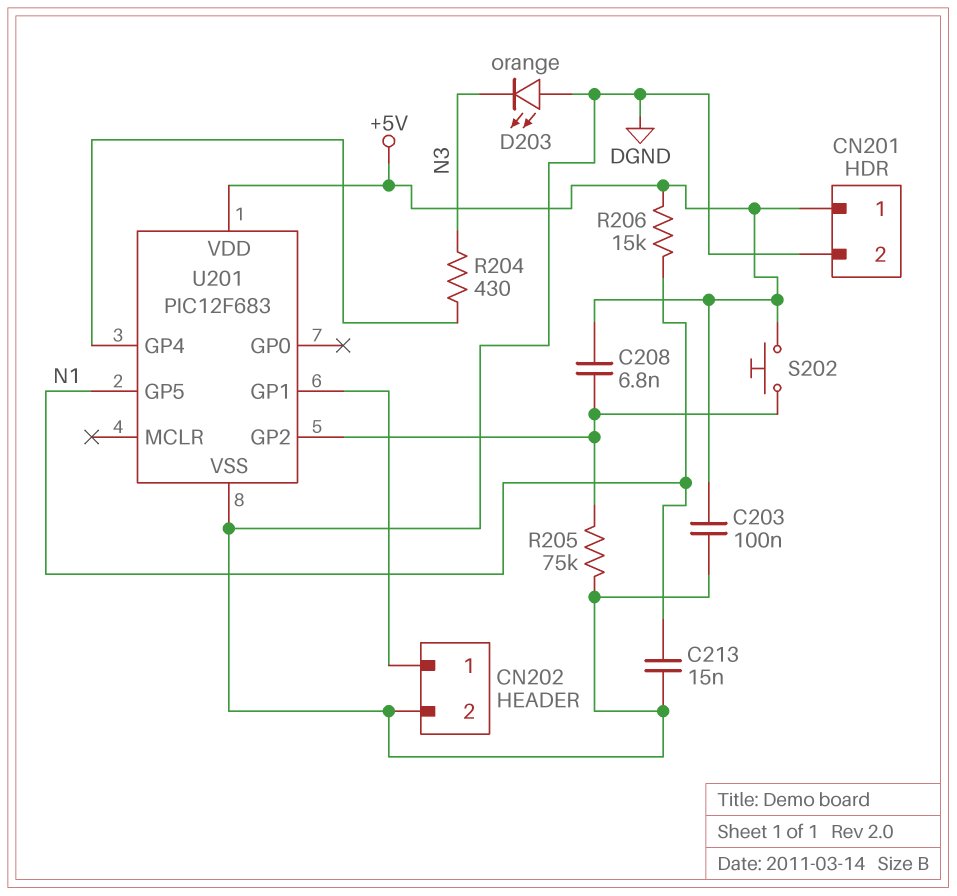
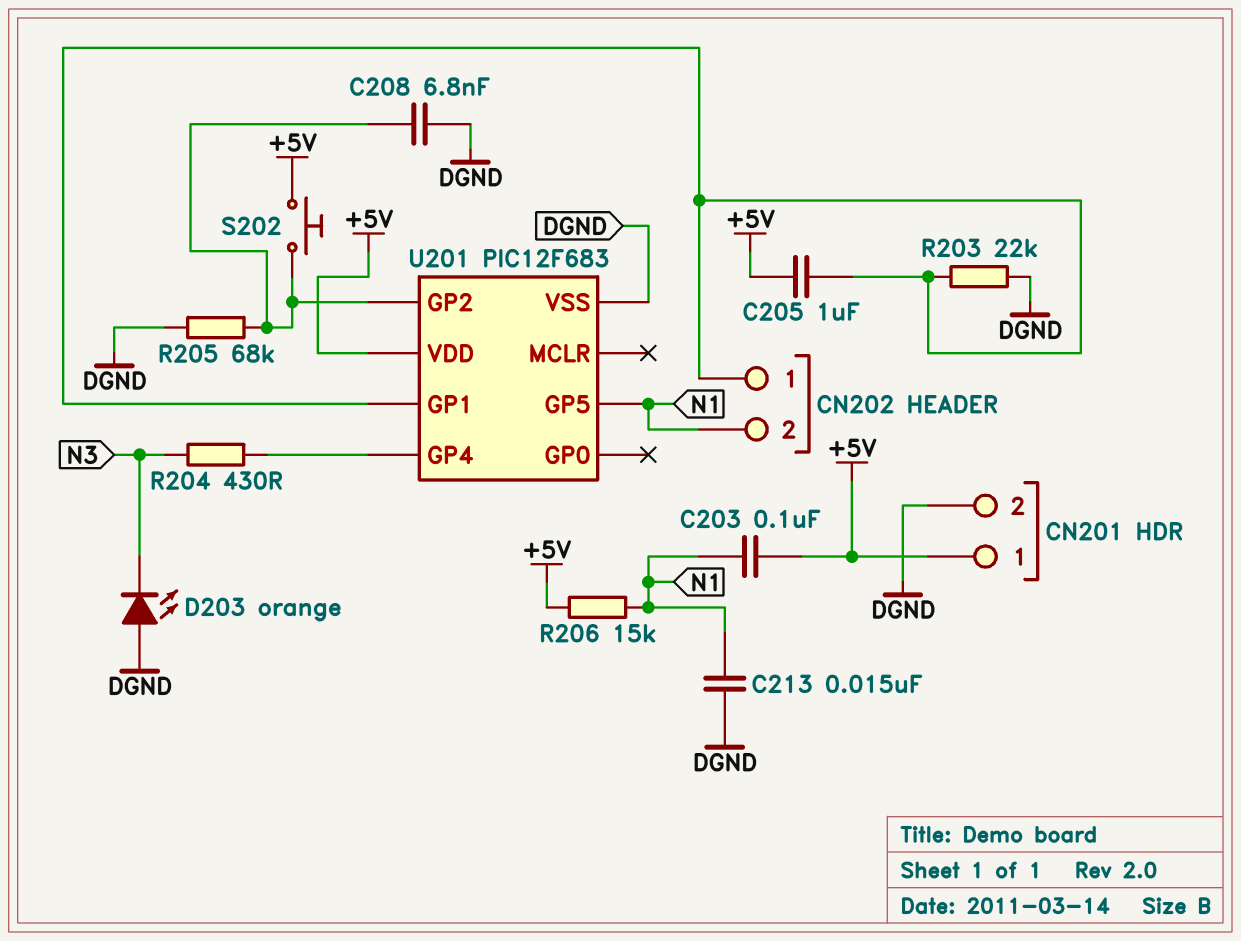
C203: 100nF (+5V, DGND) -> 100nF (+5V, N1)
C205: none -> 1uF (+5V, CN202/1)
C208: 6.8nF (+5V, U201/GP2) -> 6.8nF (DGND, U201/GP2)
CN202 pin 2: DGND -> N1
R203: none -> 22k (CN202/1, DGND)
R205: 75k (DGND, U201/GP2) -> 68k (DGND, U201/GP2)

